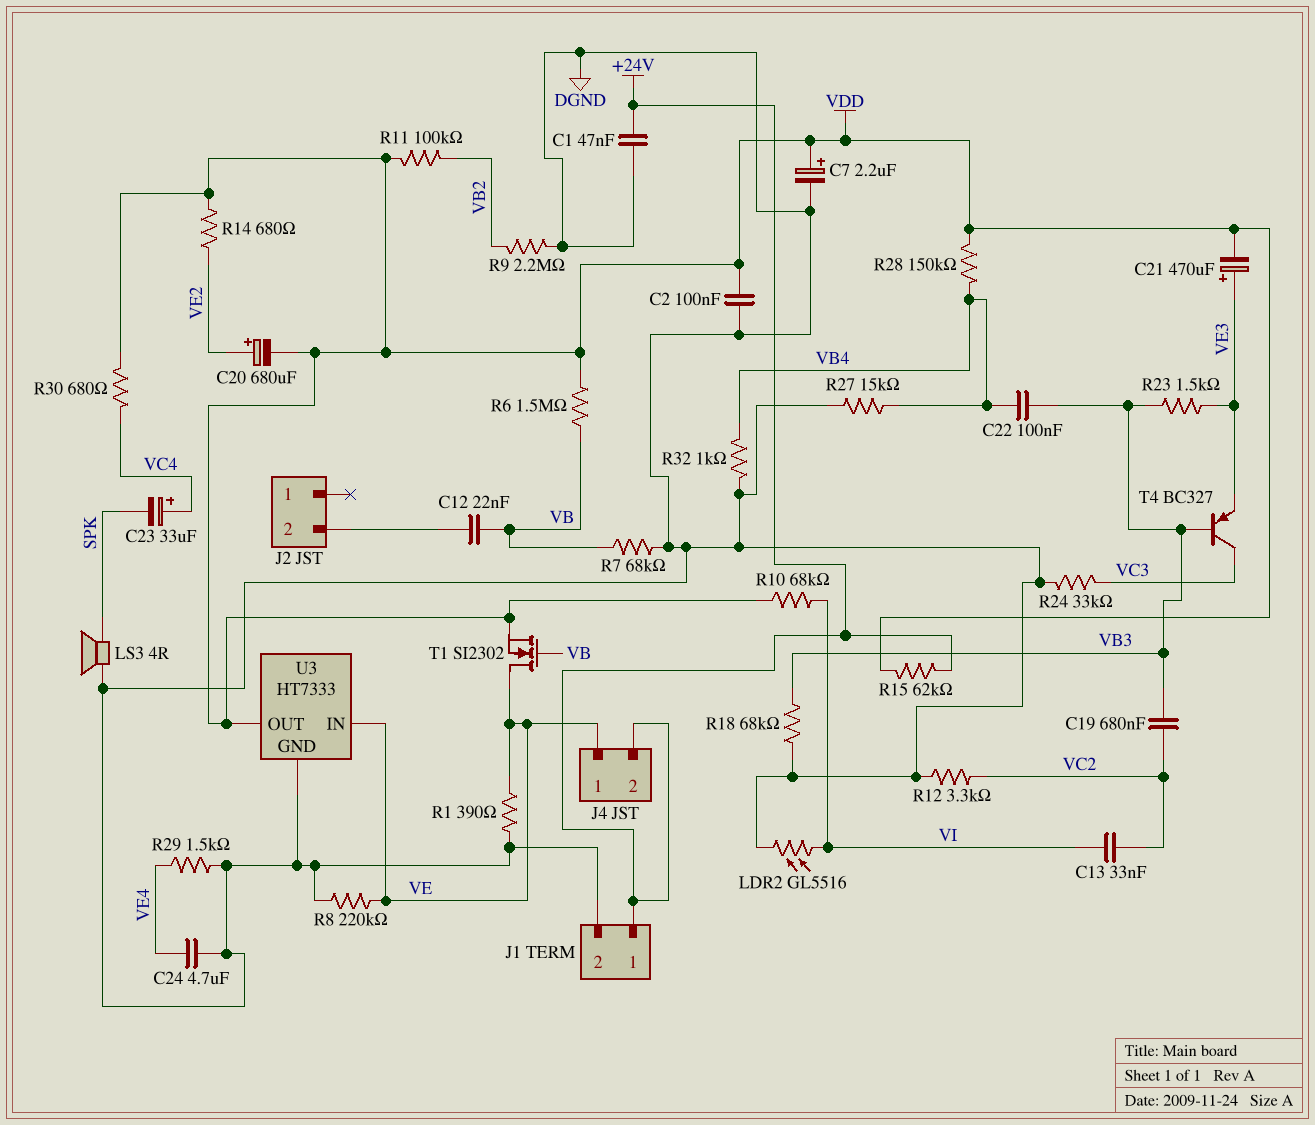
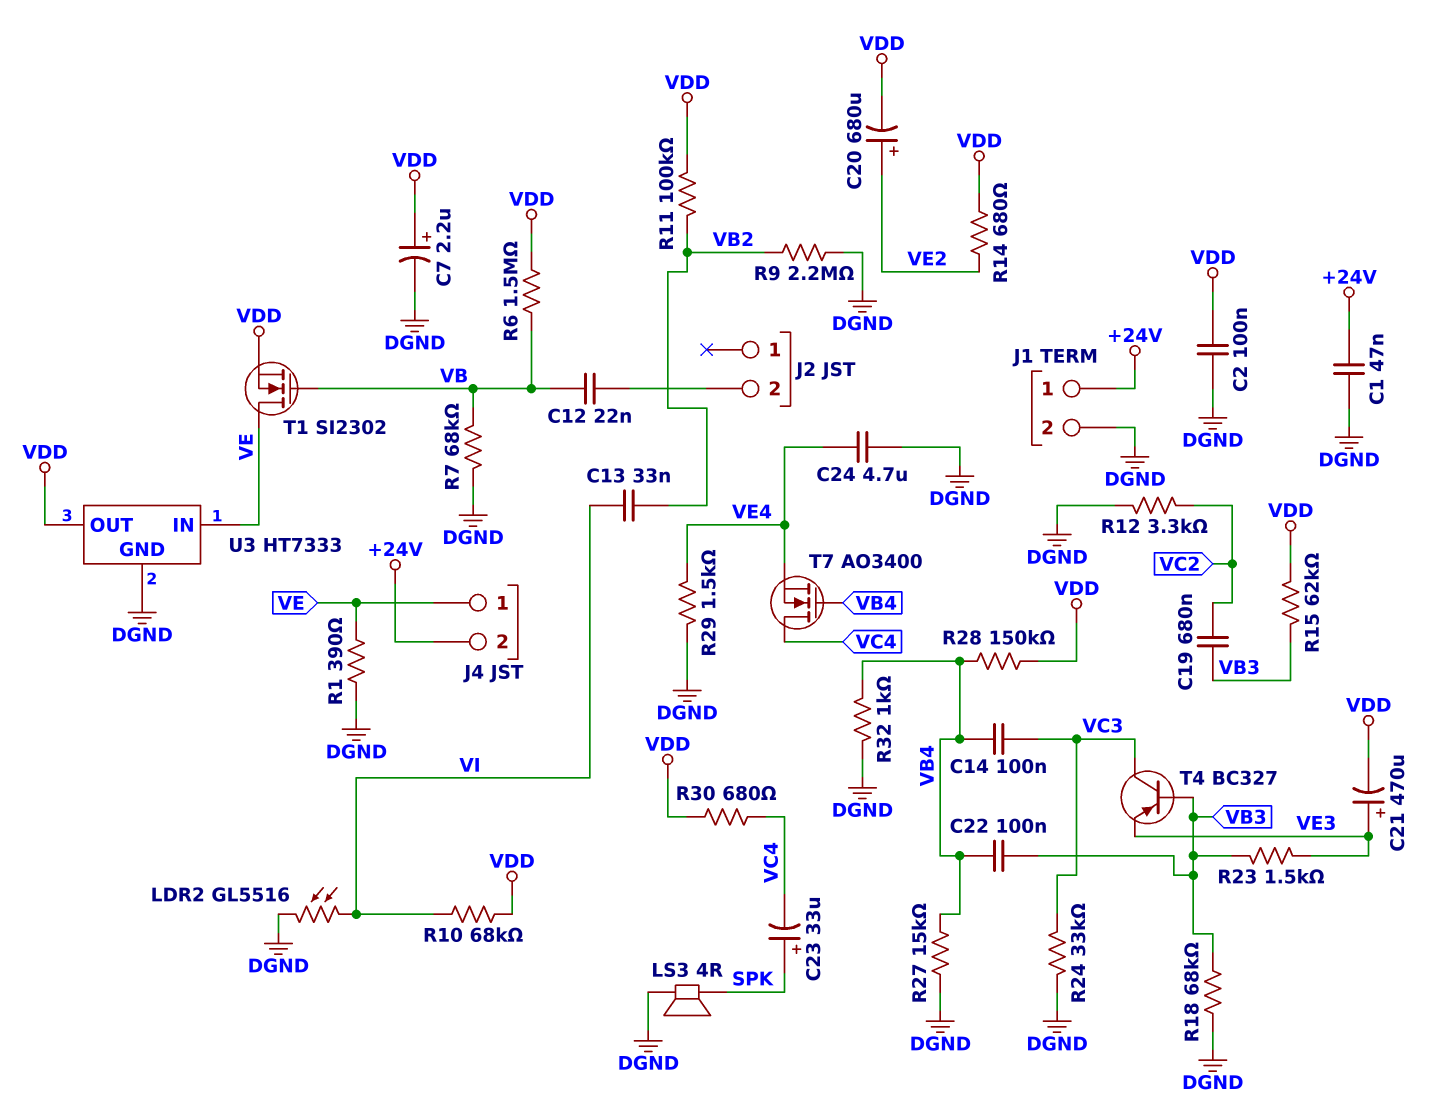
C13: 33nF (VC2, VI) -> 33nF (VB2, VI)
C14: none -> 100nF (VB4, VC3)
C23: 33uF (plus VC4, minus SPK) -> 33uF (plus SPK, minus VC4)
R8: 220k (DGND, VE) -> none
R15: 62k (+24V, VDD) -> 62k (VB3, VDD)
T7: none -> NMOS AO3400 (G VB4, D VC4, S VE4)

